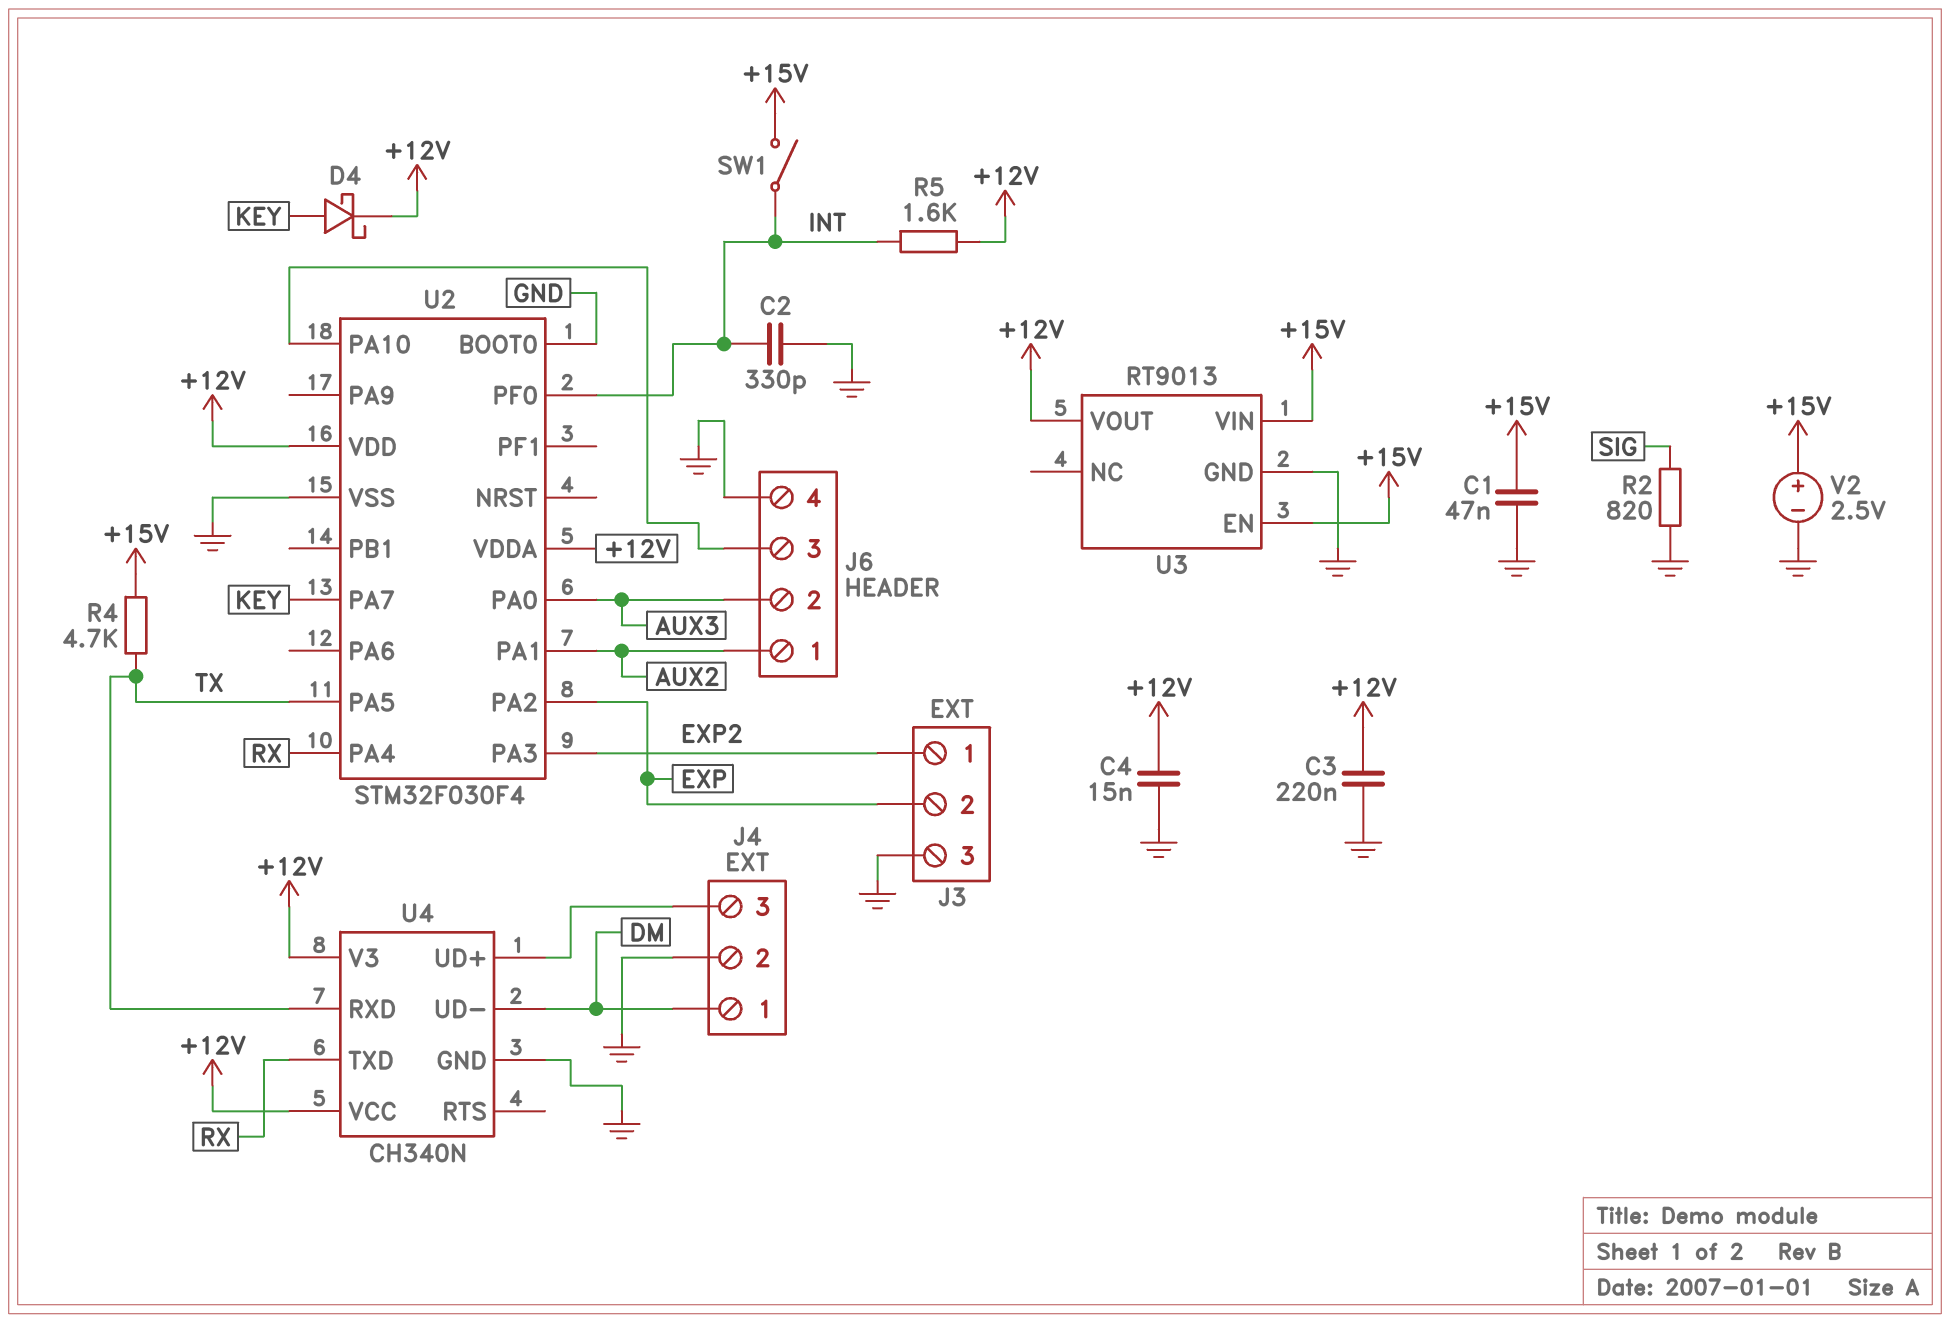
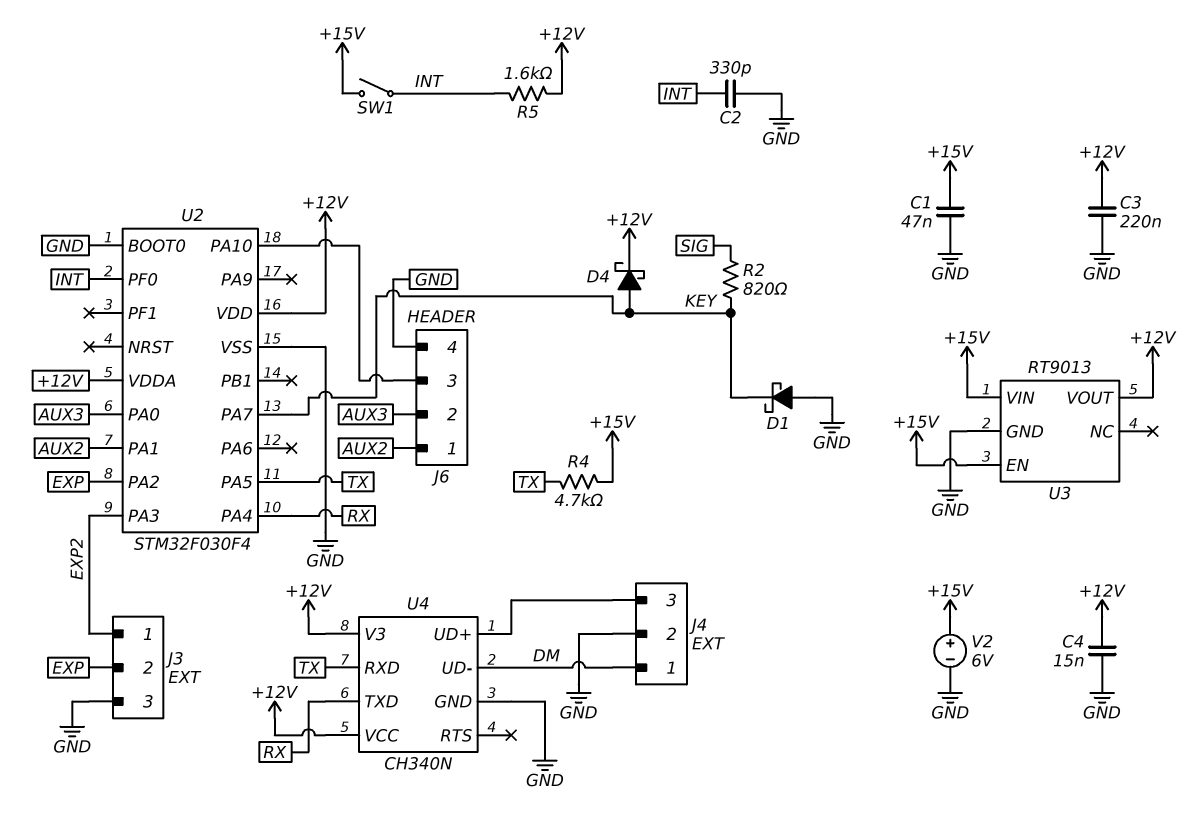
D1: none -> schottky (A GND, K KEY)
R2: 820 (GND, SIG) -> 820 (KEY, SIG)
V2: 2.5V (plus +15V, minus GND) -> 6V (plus +15V, minus GND)

